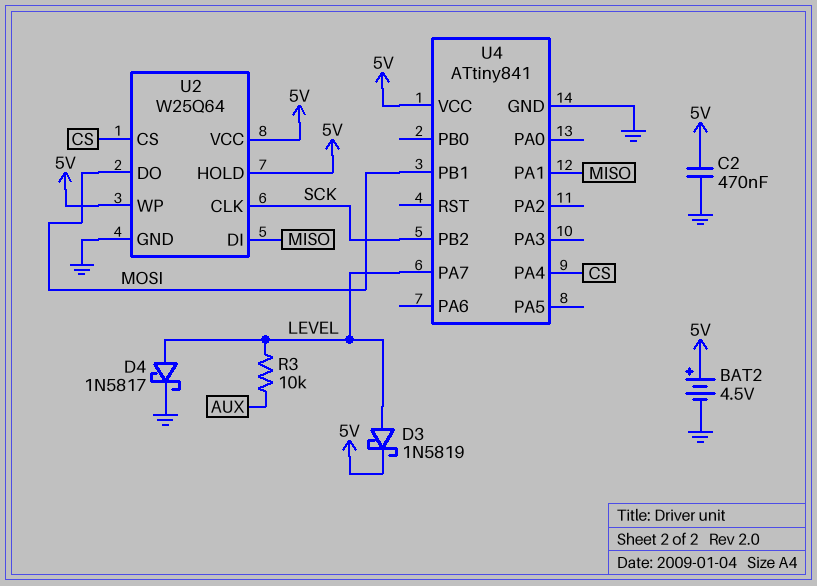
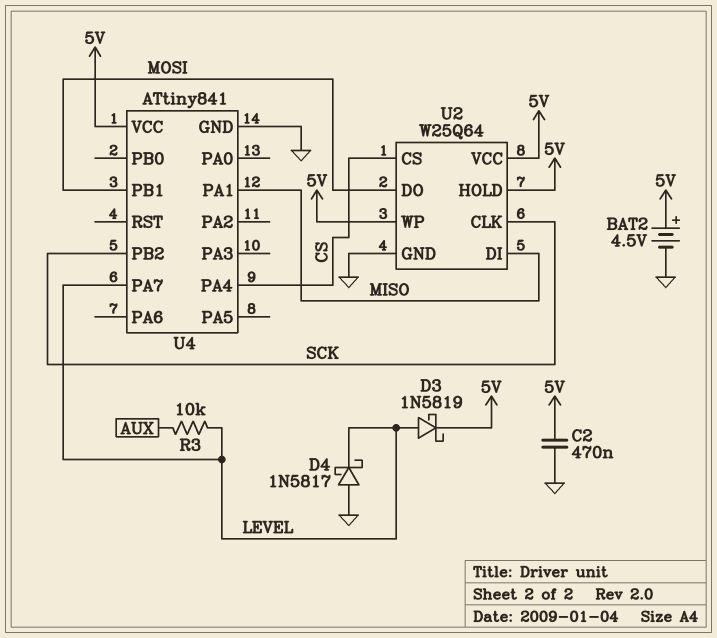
D4: schottky 1N5817 (A LEVEL, K GND) -> schottky 1N5817 (A GND, K LEVEL)

